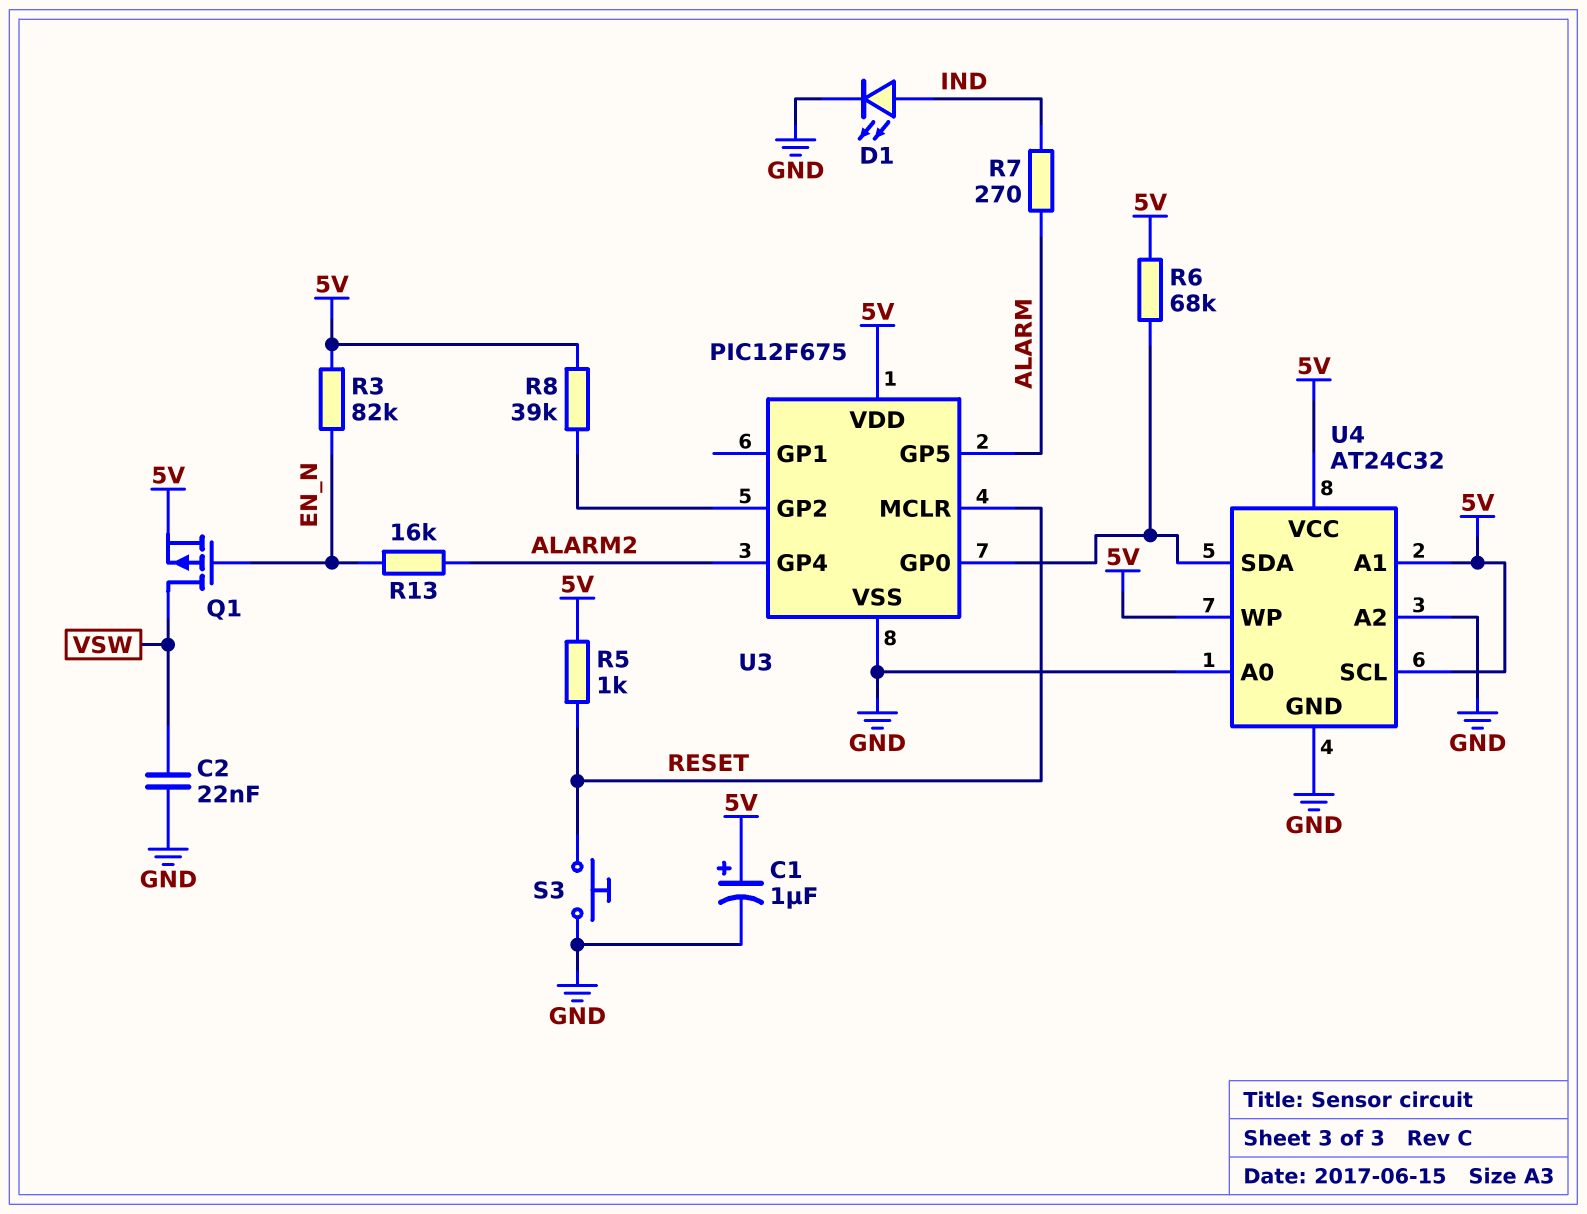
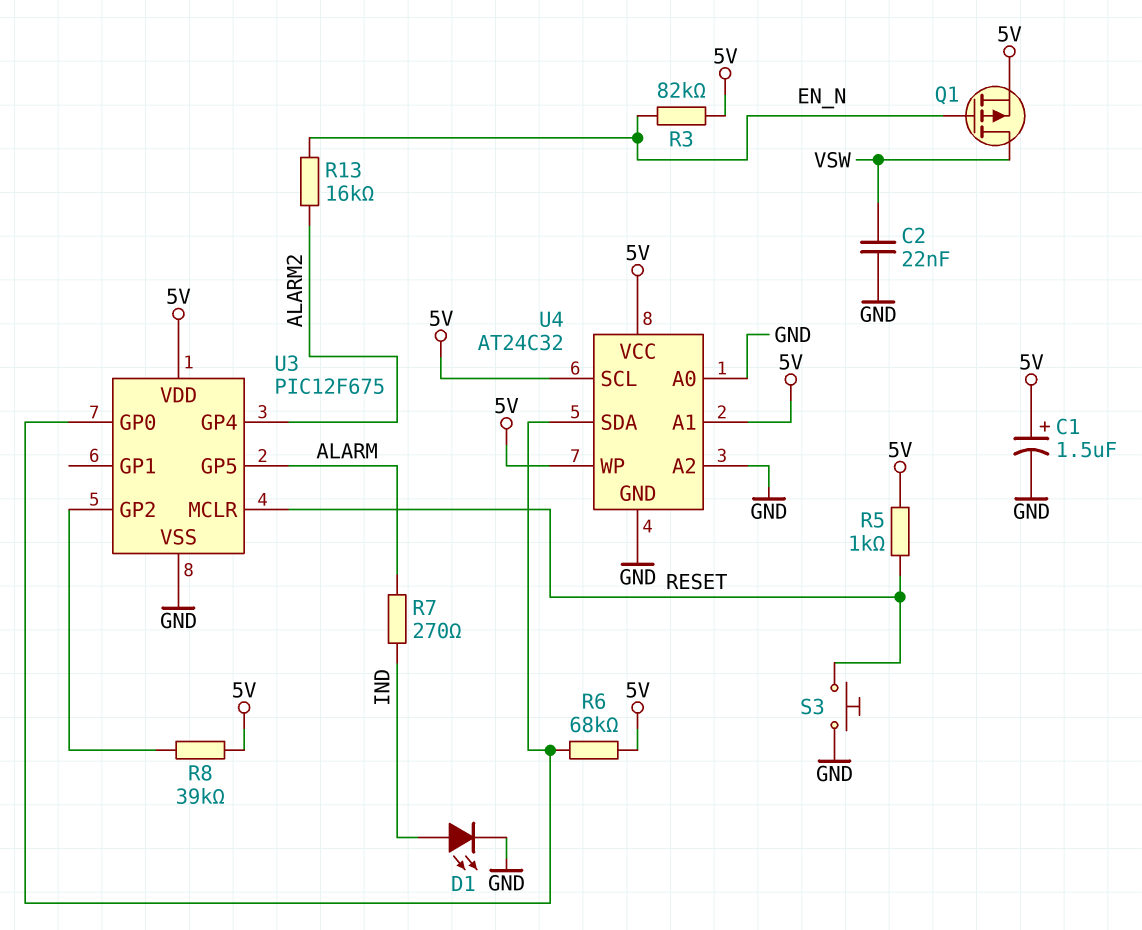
C1: 1uF (plus 5V, minus GND) -> 1.5uF (plus 5V, minus GND)

